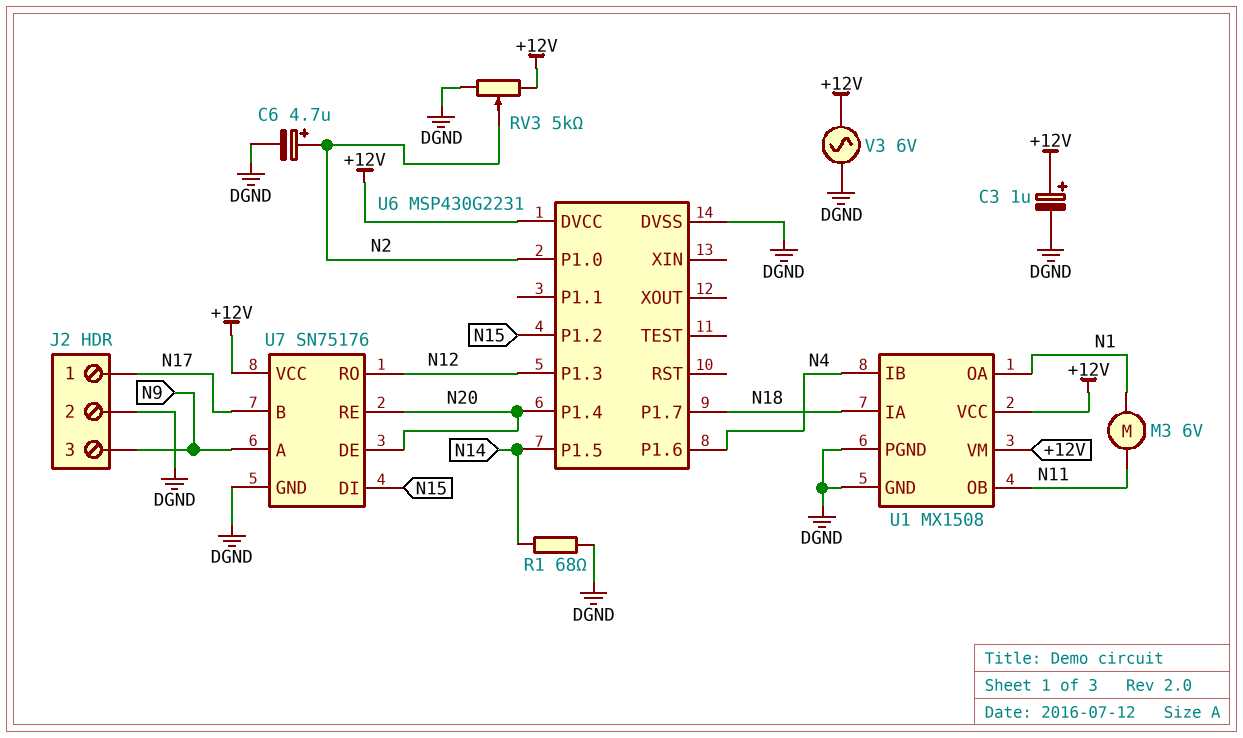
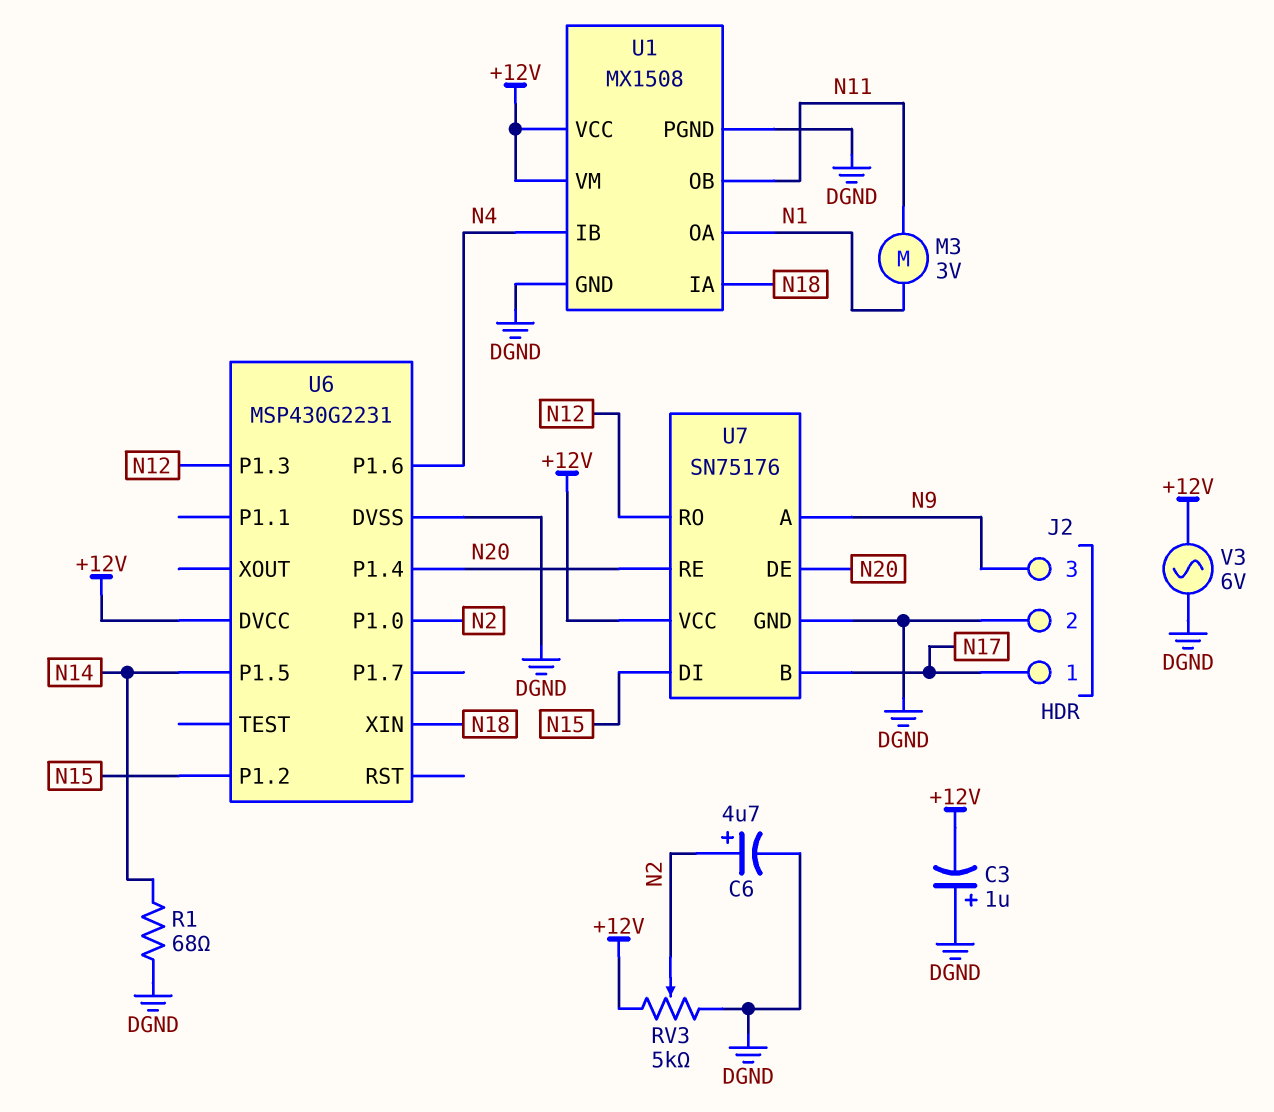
C3: 1uF (plus +12V, minus DGND) -> 1uF (plus DGND, minus +12V)
M3: motor 6V (N1, N11) -> motor 3V (N1, N11)
U6 pin P1.7: N18 -> none
U6 pin XIN: none -> N18

